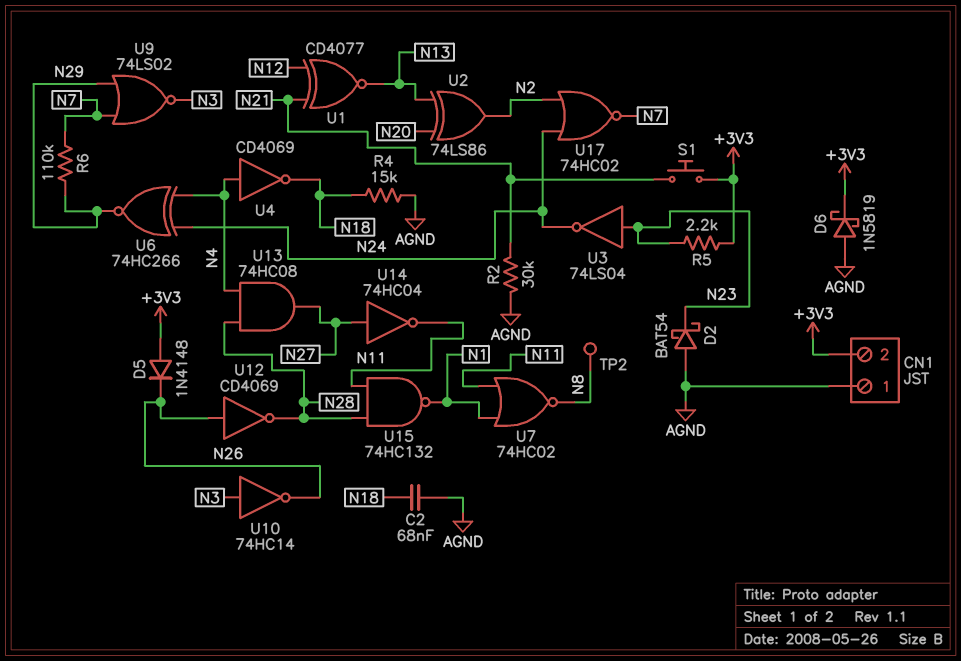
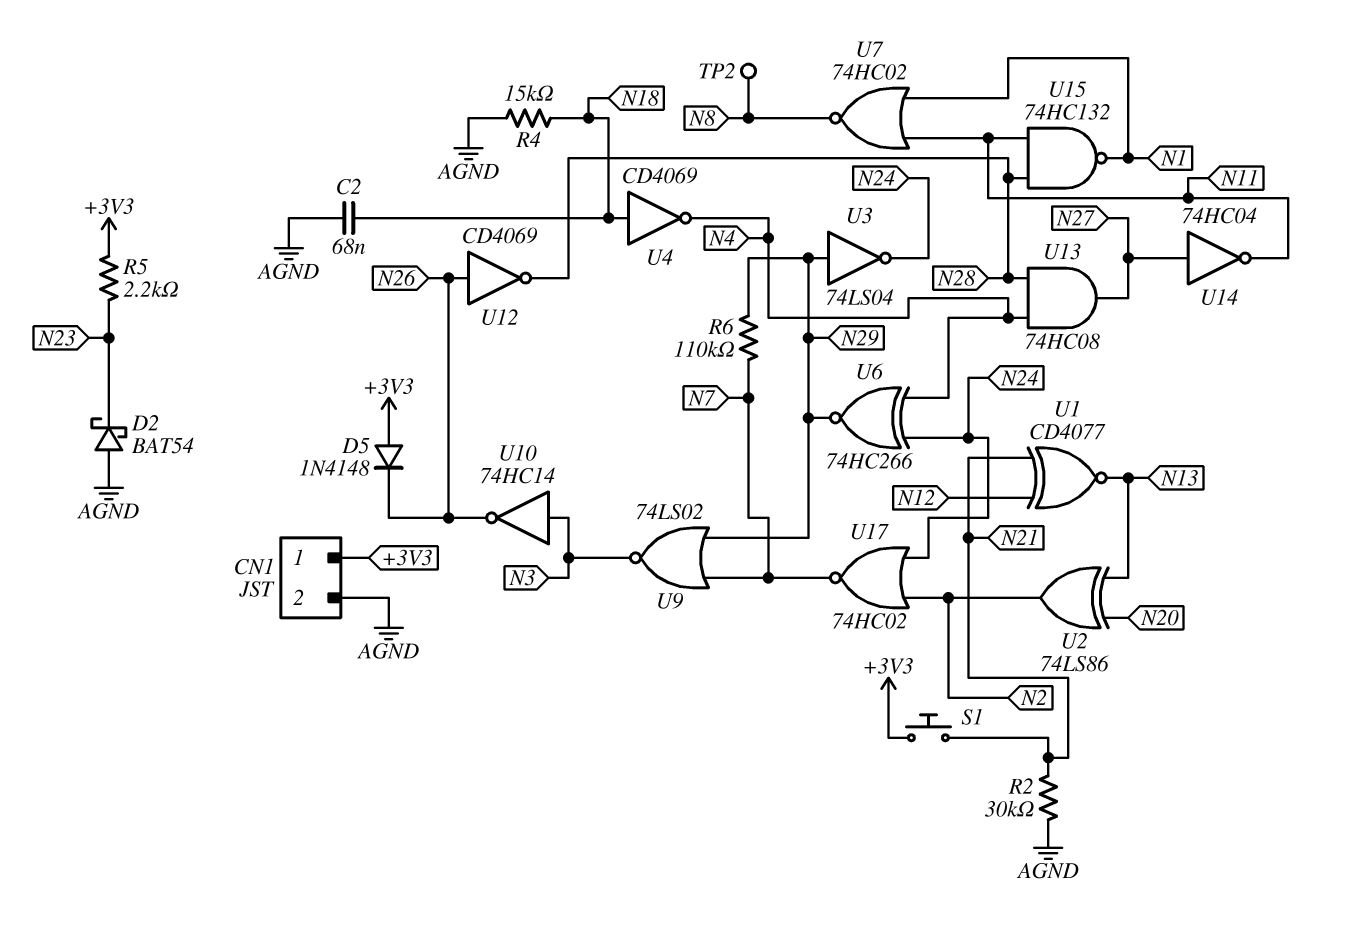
CN1 pin 1: AGND -> +3V3
CN1 pin 2: +3V3 -> AGND
D6: schottky 1N5819 (A AGND, K +3V3) -> none
U3: NOT 74LS04 (in N23, out N24) -> NOT 74LS04 (in N29, out N24)
U4: NOT CD4069 (in N4, out N18) -> NOT CD4069 (in N18, out N4)

